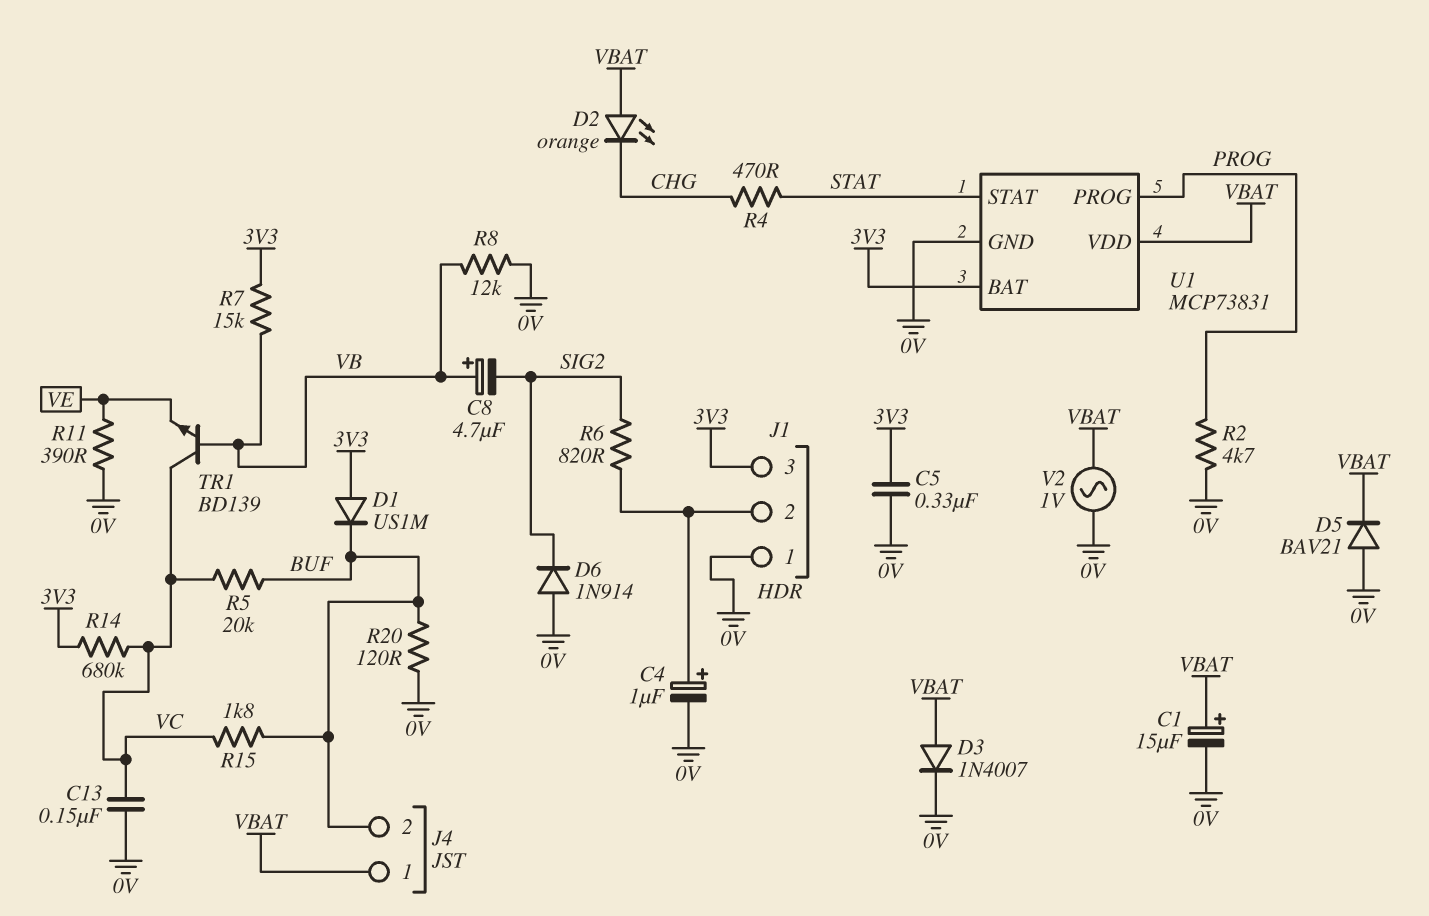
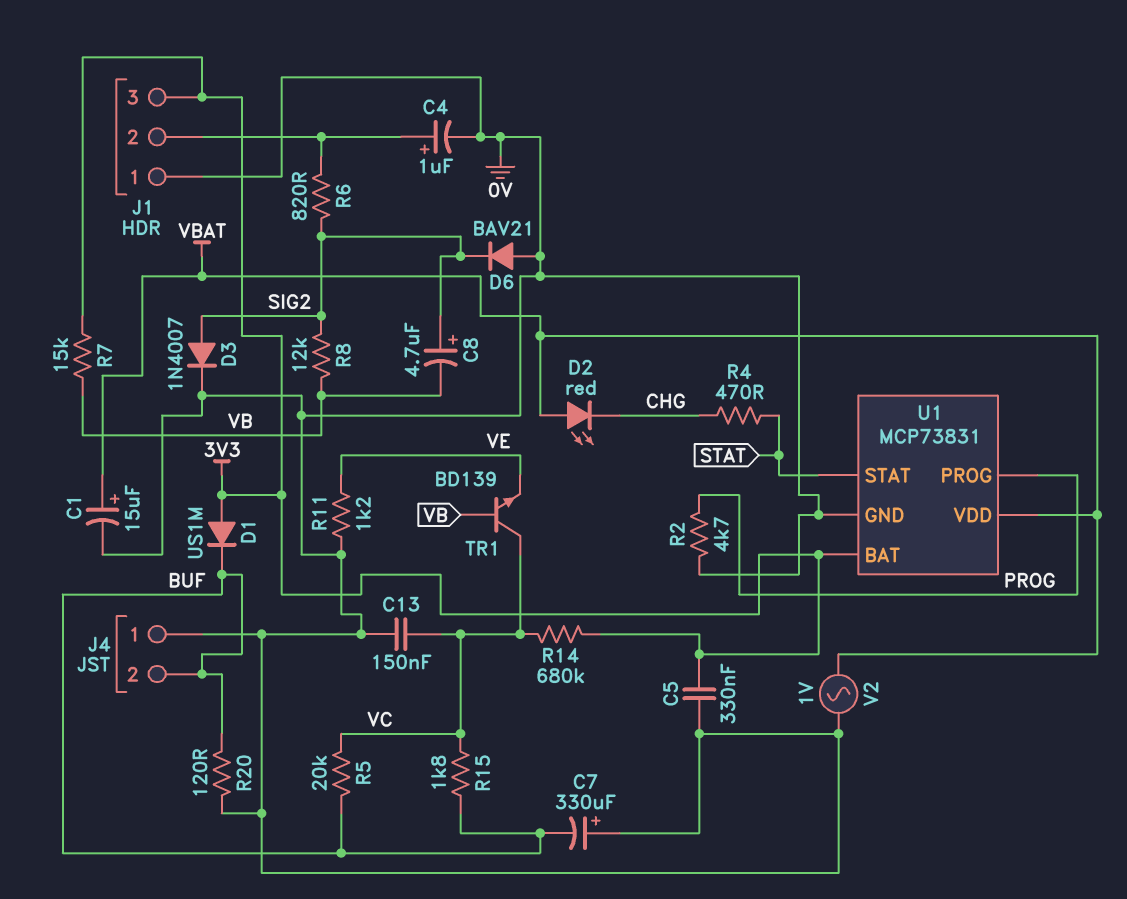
C7: none -> 330uF (plus 0V, minus BUF)
C8: 4.7uF (plus VB, minus SIG2) -> 4.7uF (plus SIG2, minus VB)
D2: LED orange (A VBAT, K CHG) -> LED red (A VBAT, K CHG)
D3: diode 1N4007 (A VBAT, K 0V) -> diode 1N4007 (A SIG2, K 0V)
D5: diode BAV21 (A 0V, K VBAT) -> none
D6: diode 1N914 (A 0V, K SIG2) -> diode BAV21 (A 0V, K SIG2)
J4 pin 1: VBAT -> 0V
R8: 12k (0V, VB) -> 12k (SIG2, VB)
R11: 390 (0V, VE) -> 1.2k (0V, VE)

